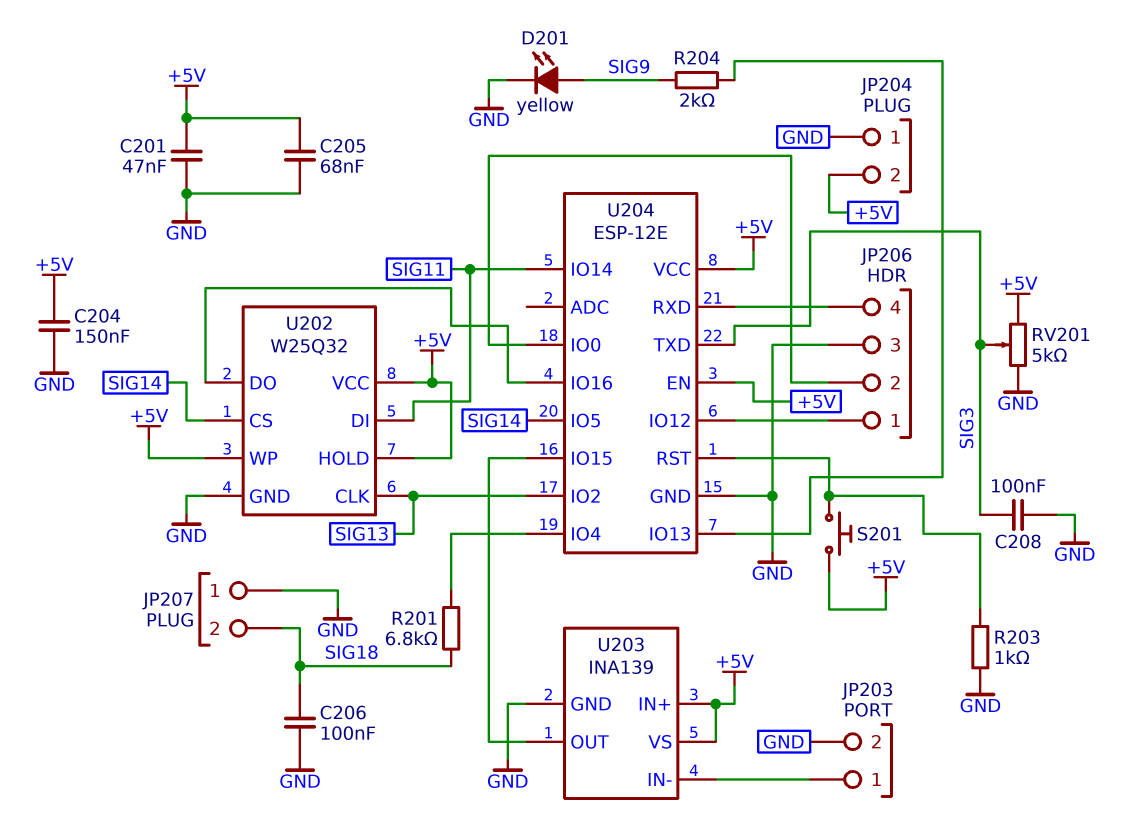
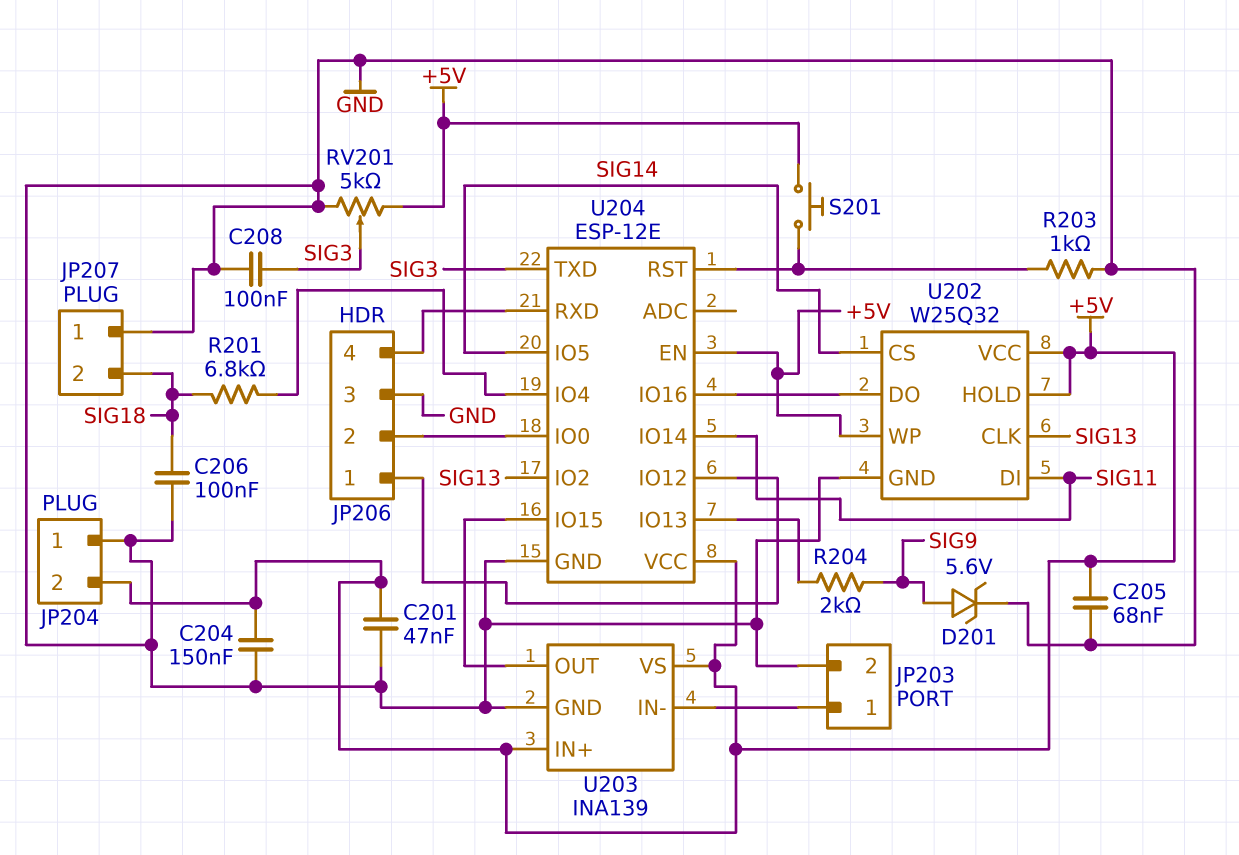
D201: LED yellow (A SIG9, K GND) -> zener 5.6V (A SIG9, K GND)

